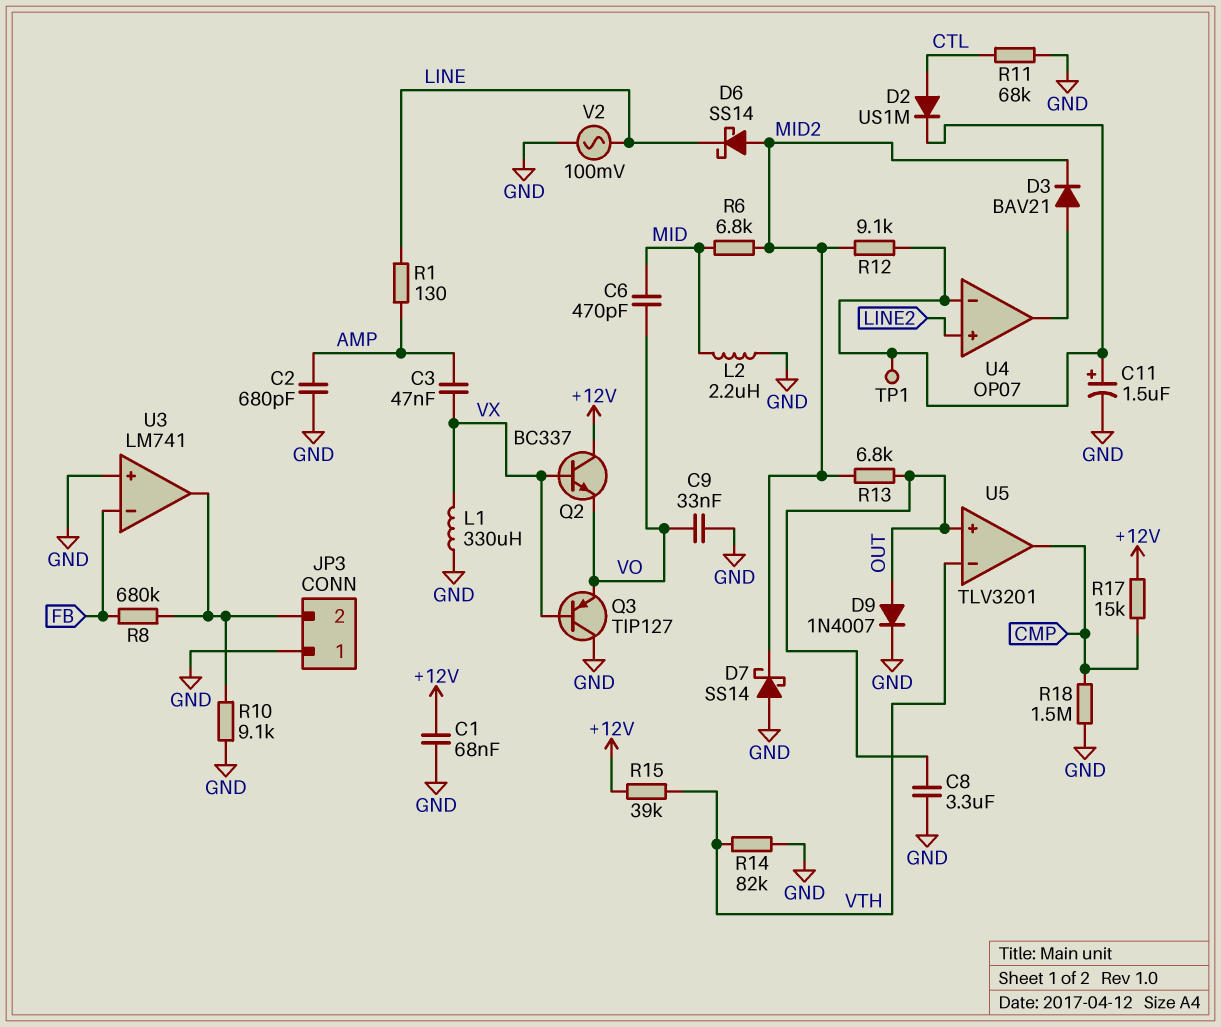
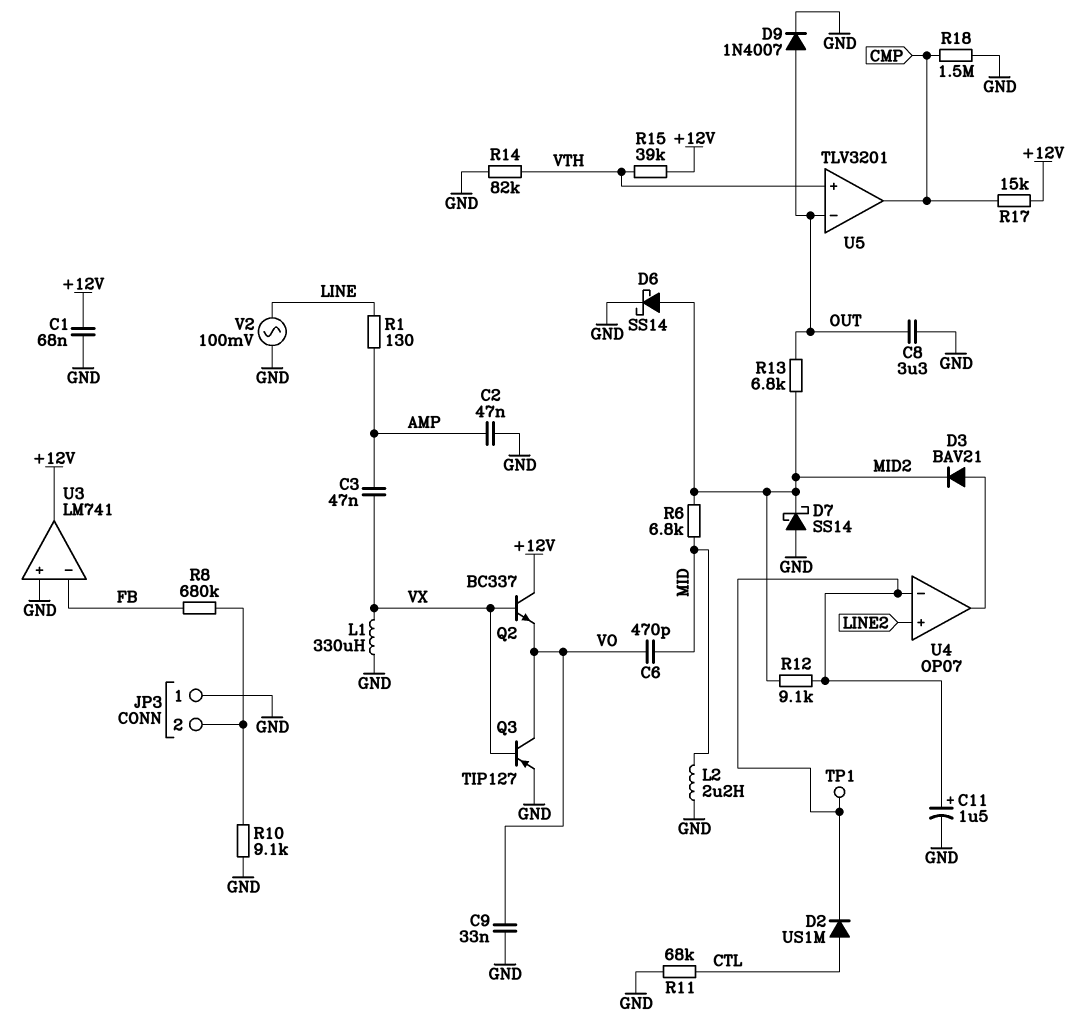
C2: 680pF (AMP, GND) -> 47nF (AMP, GND)
D6: schottky SS14 (A MID2, K LINE) -> schottky SS14 (A MID2, K GND)
Q3: PNP TIP127 (B VX, C GND, E VO) -> PNP TIP127 (B VX, C VO, E GND)
U3 pin out: JP3/2 -> +12V
U5 pin in+: OUT -> VTH
U5 pin in-: VTH -> OUT

